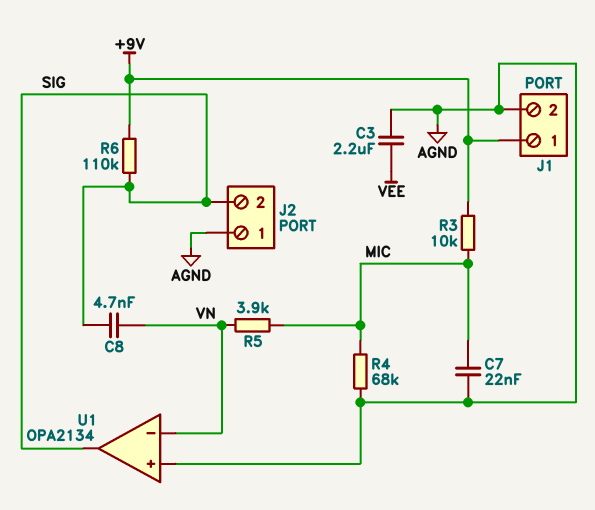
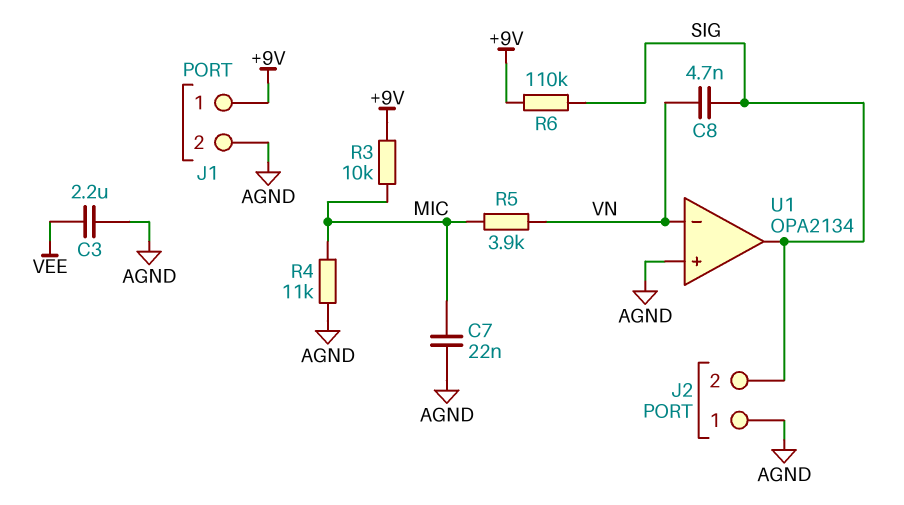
R4: 68k (AGND, MIC) -> 11k (AGND, MIC)

